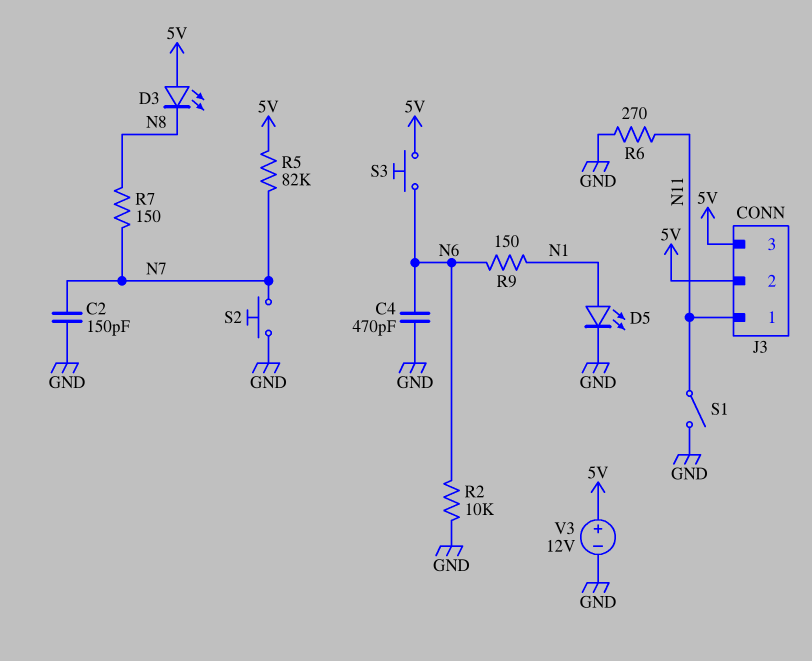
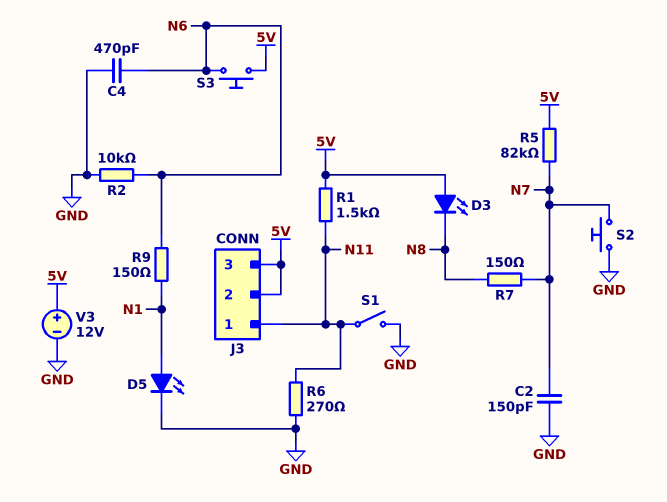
R1: none -> 1.5k (5V, N11)

